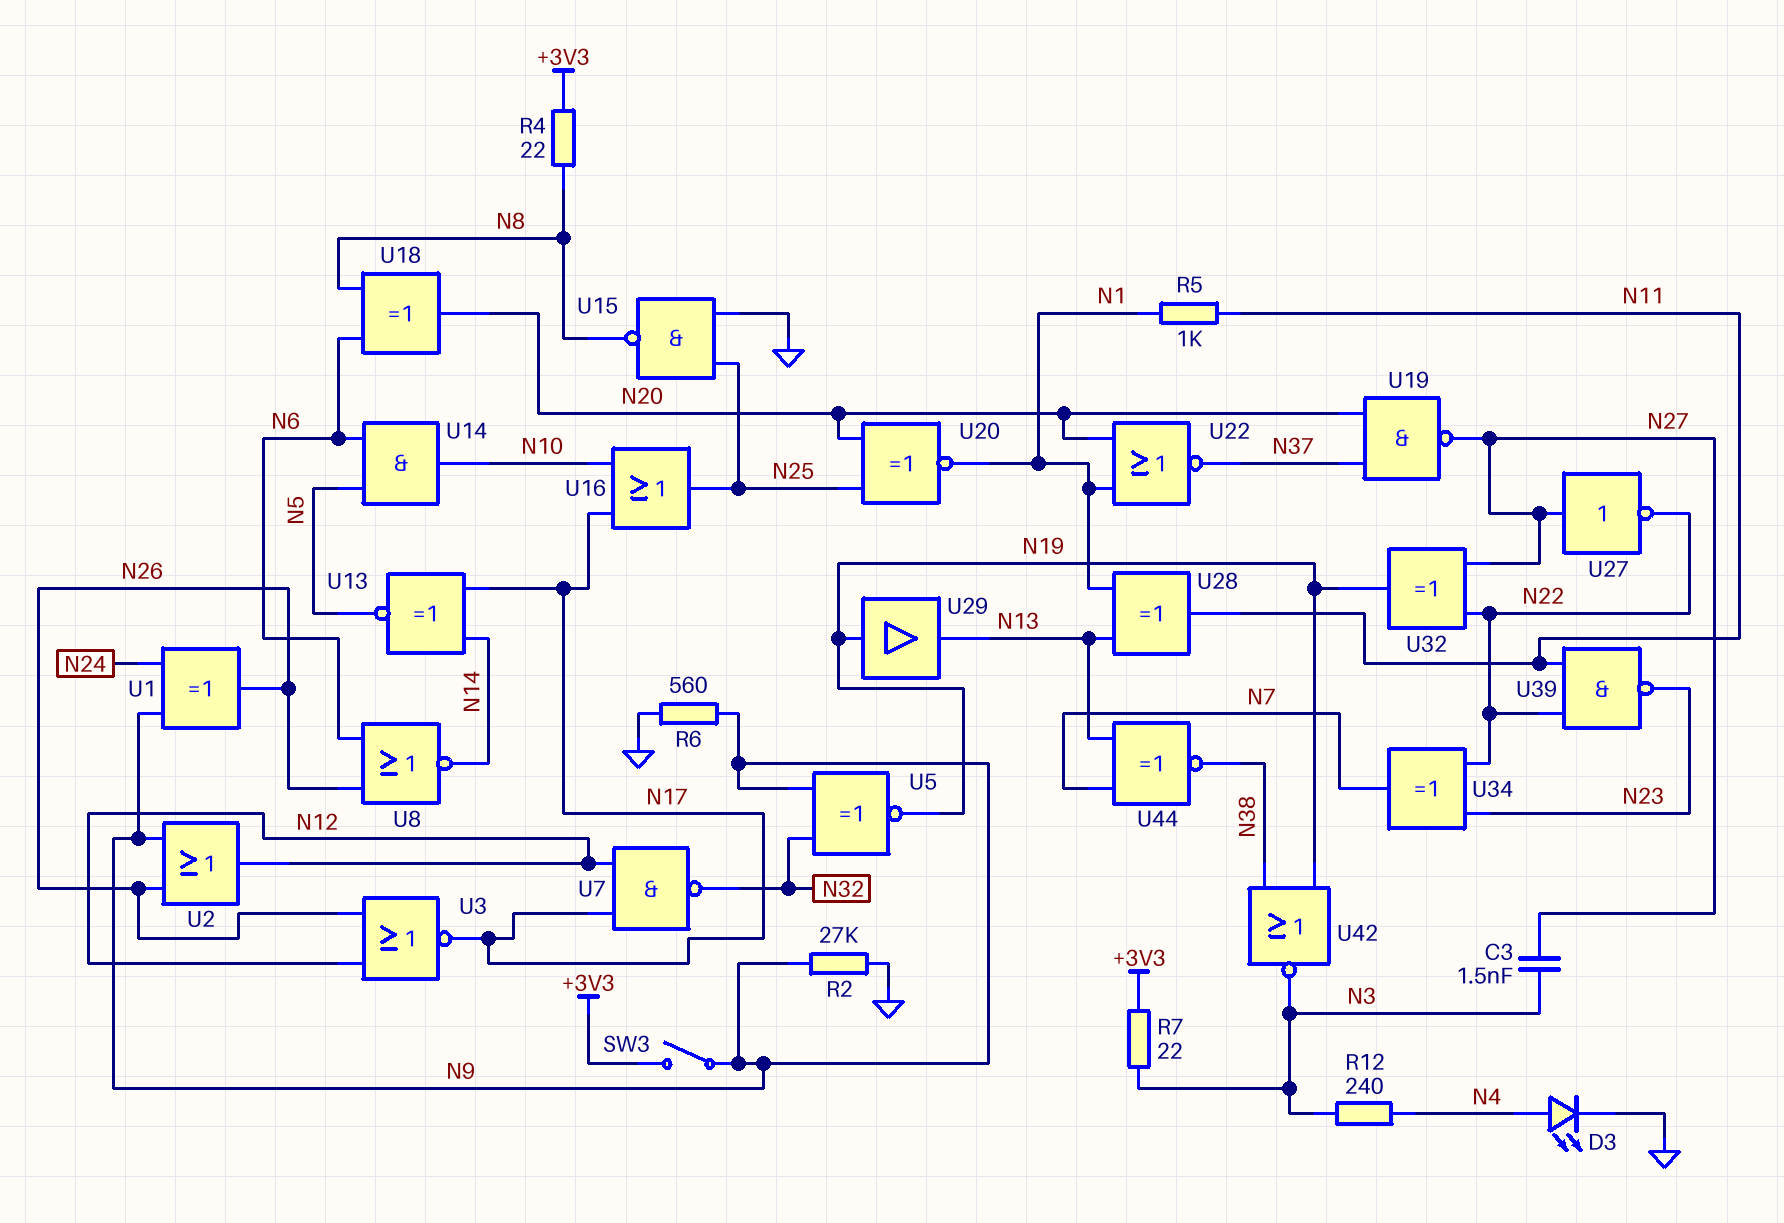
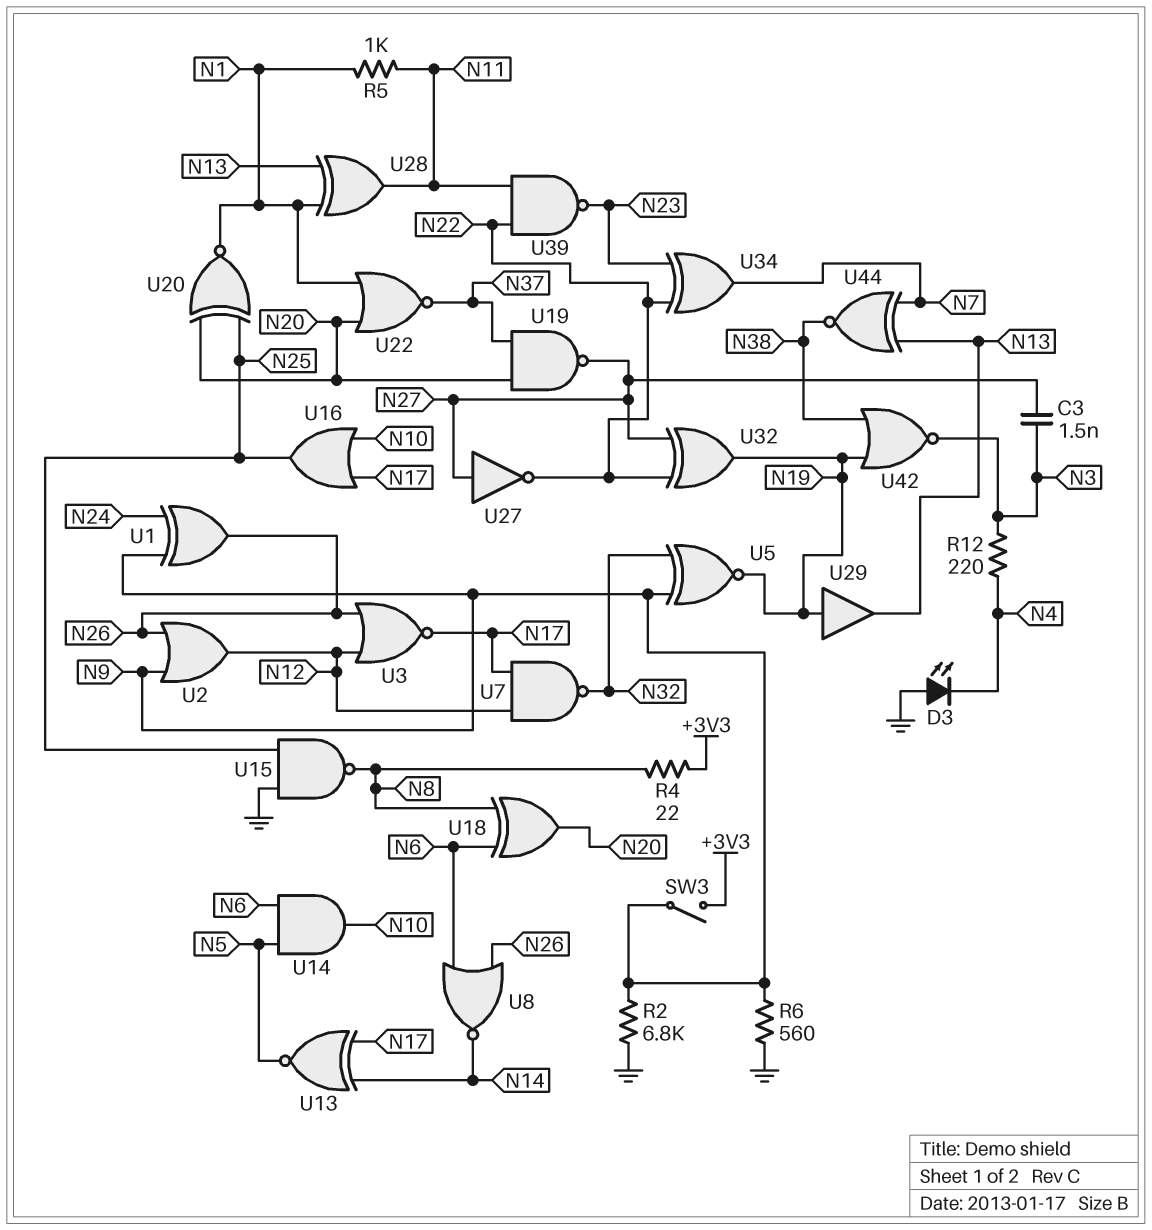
D3: LED (A N4, K GND) -> LED (A GND, K N4)
R2: 27k (GND, N9) -> 6.8k (GND, N9)
R7: 22 (+3V3, N3) -> none
R12: 240 (N3, N4) -> 220 (N3, N4)

